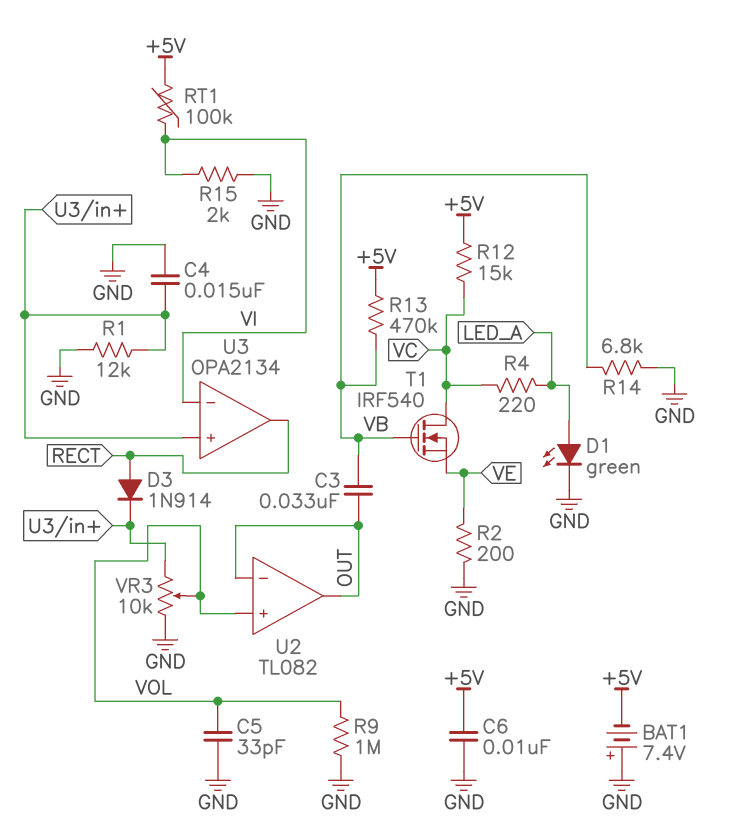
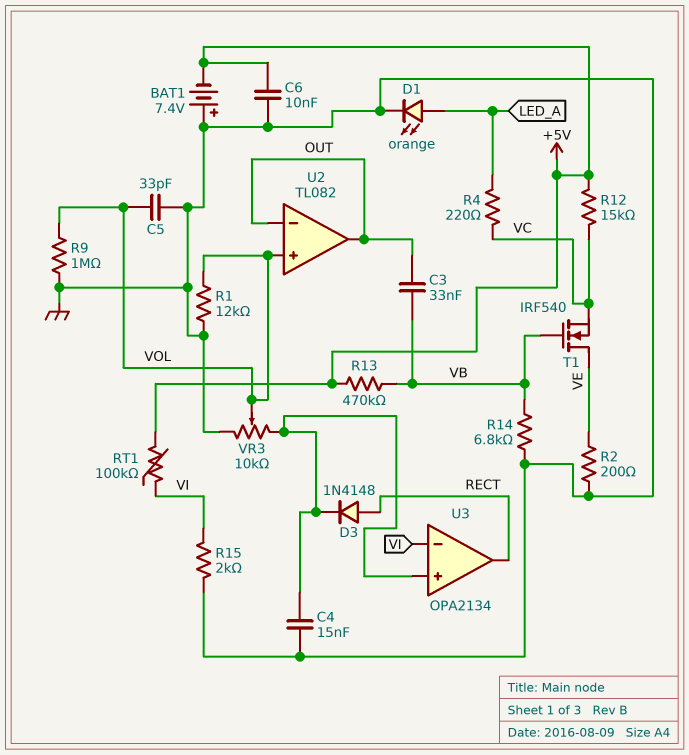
D1: LED green (A LED_A, K GND) -> LED orange (A LED_A, K GND)
D3: diode 1N914 (A RECT, K U3/in+) -> diode 1N4148 (A RECT, K U3/in+)
R1: 12k (GND, U3/in+) -> 12k (GND, VOL)
T1: NMOS IRF540 (G VB, D VC, S VE) -> NMOS IRF540 (G VB, D VE, S VC)

